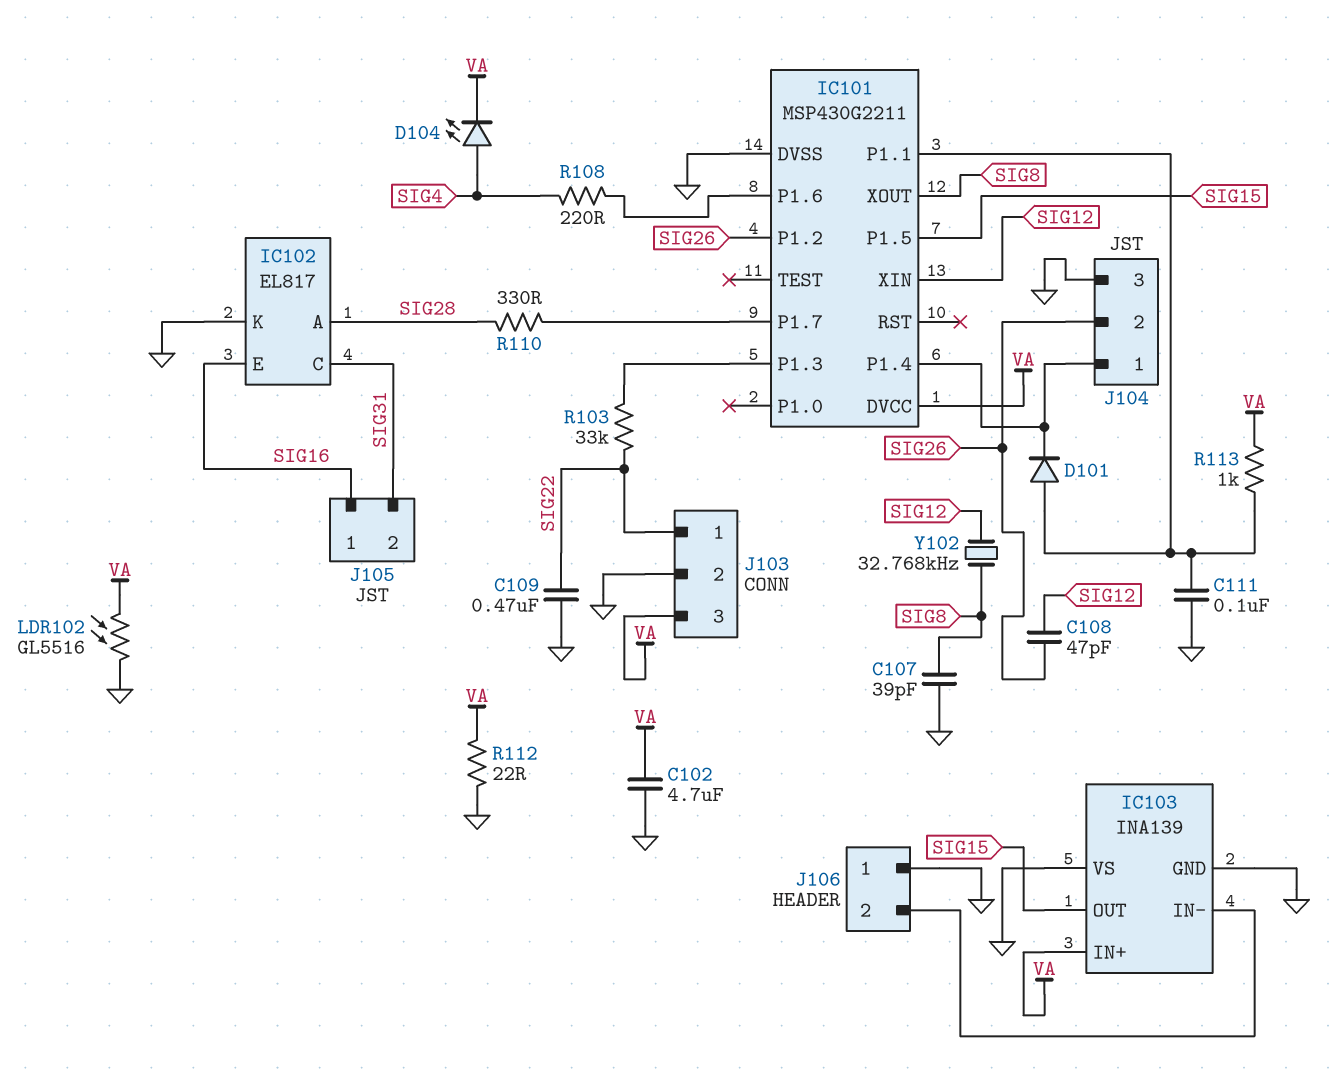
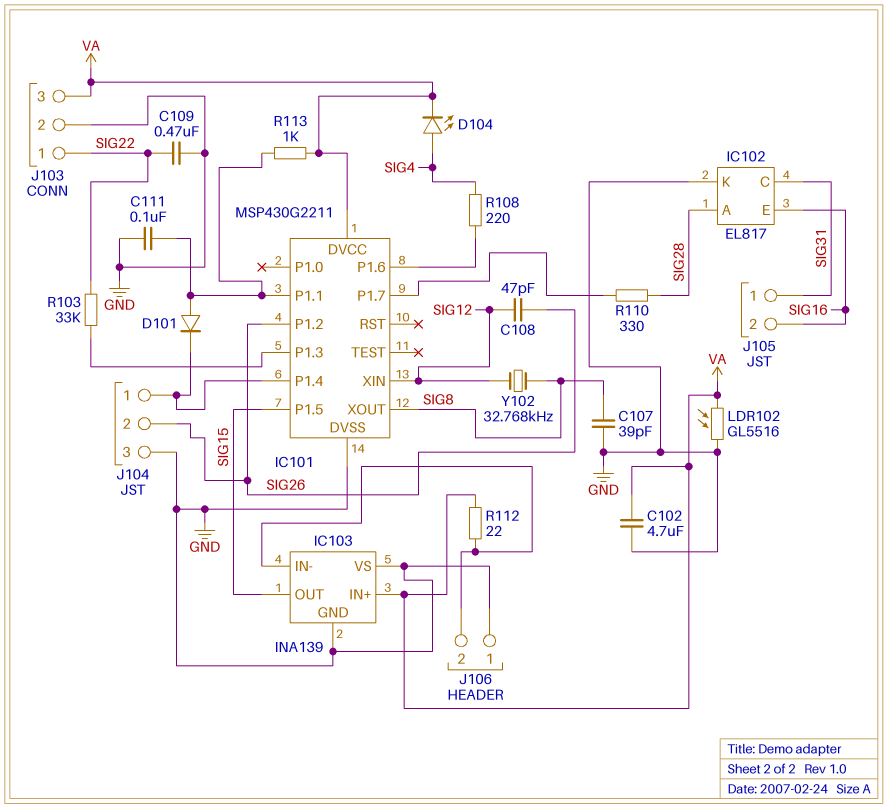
J105 pin 1: SIG16 -> SIG31
J105 pin 2: SIG31 -> SIG16
R112: 22 (GND, VA) -> 22 (IC103/IN-, VA)

